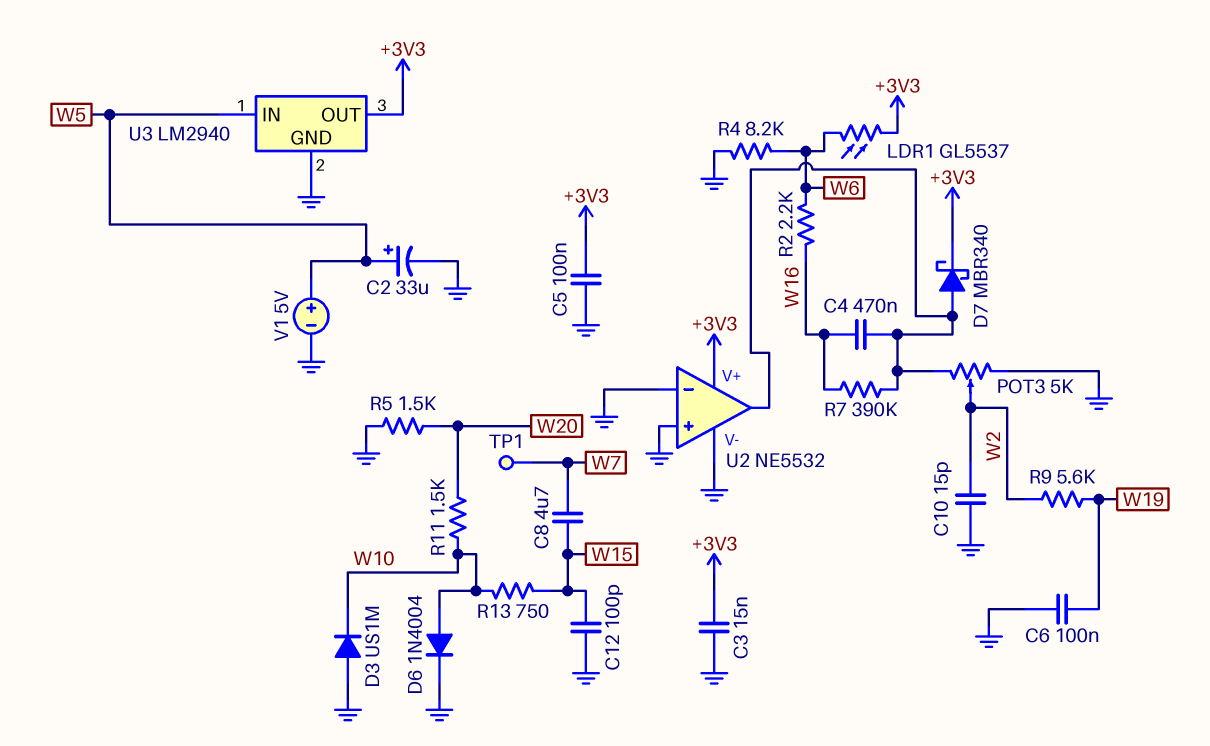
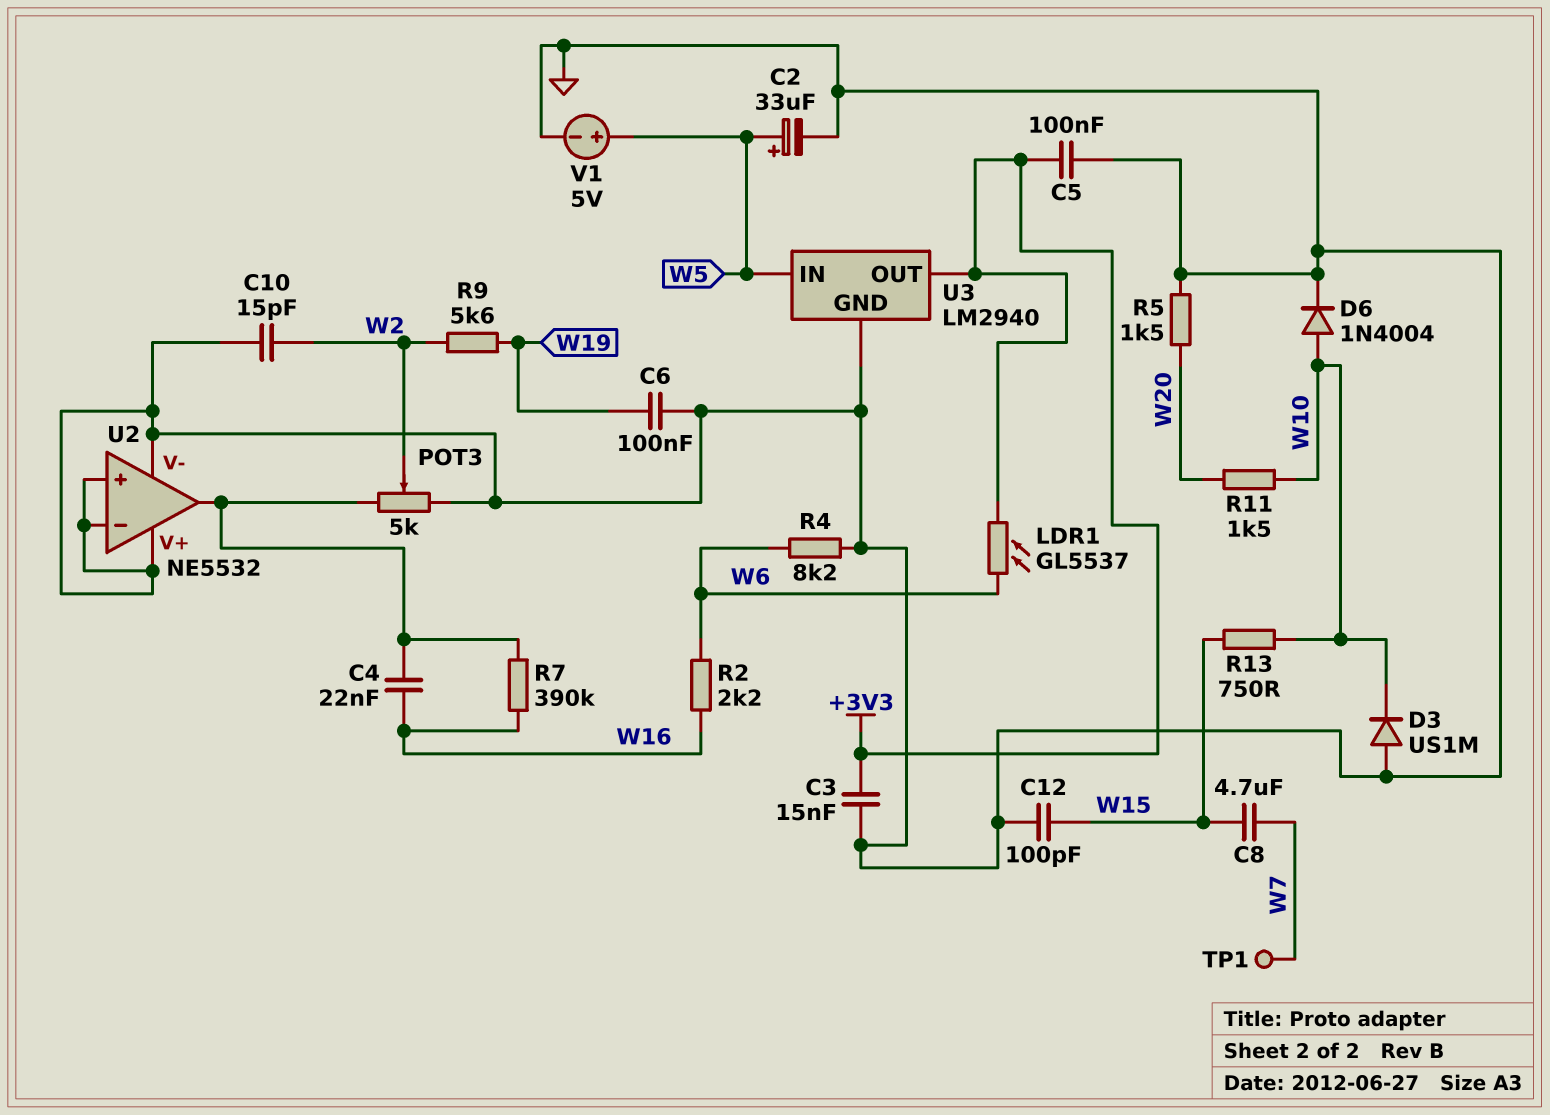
C4: 470nF (U2/out, W16) -> 22nF (U2/out, W16)
D7: schottky MBR340 (A U2/out, K +3V3) -> none
U2 pin V+: +3V3 -> GND

